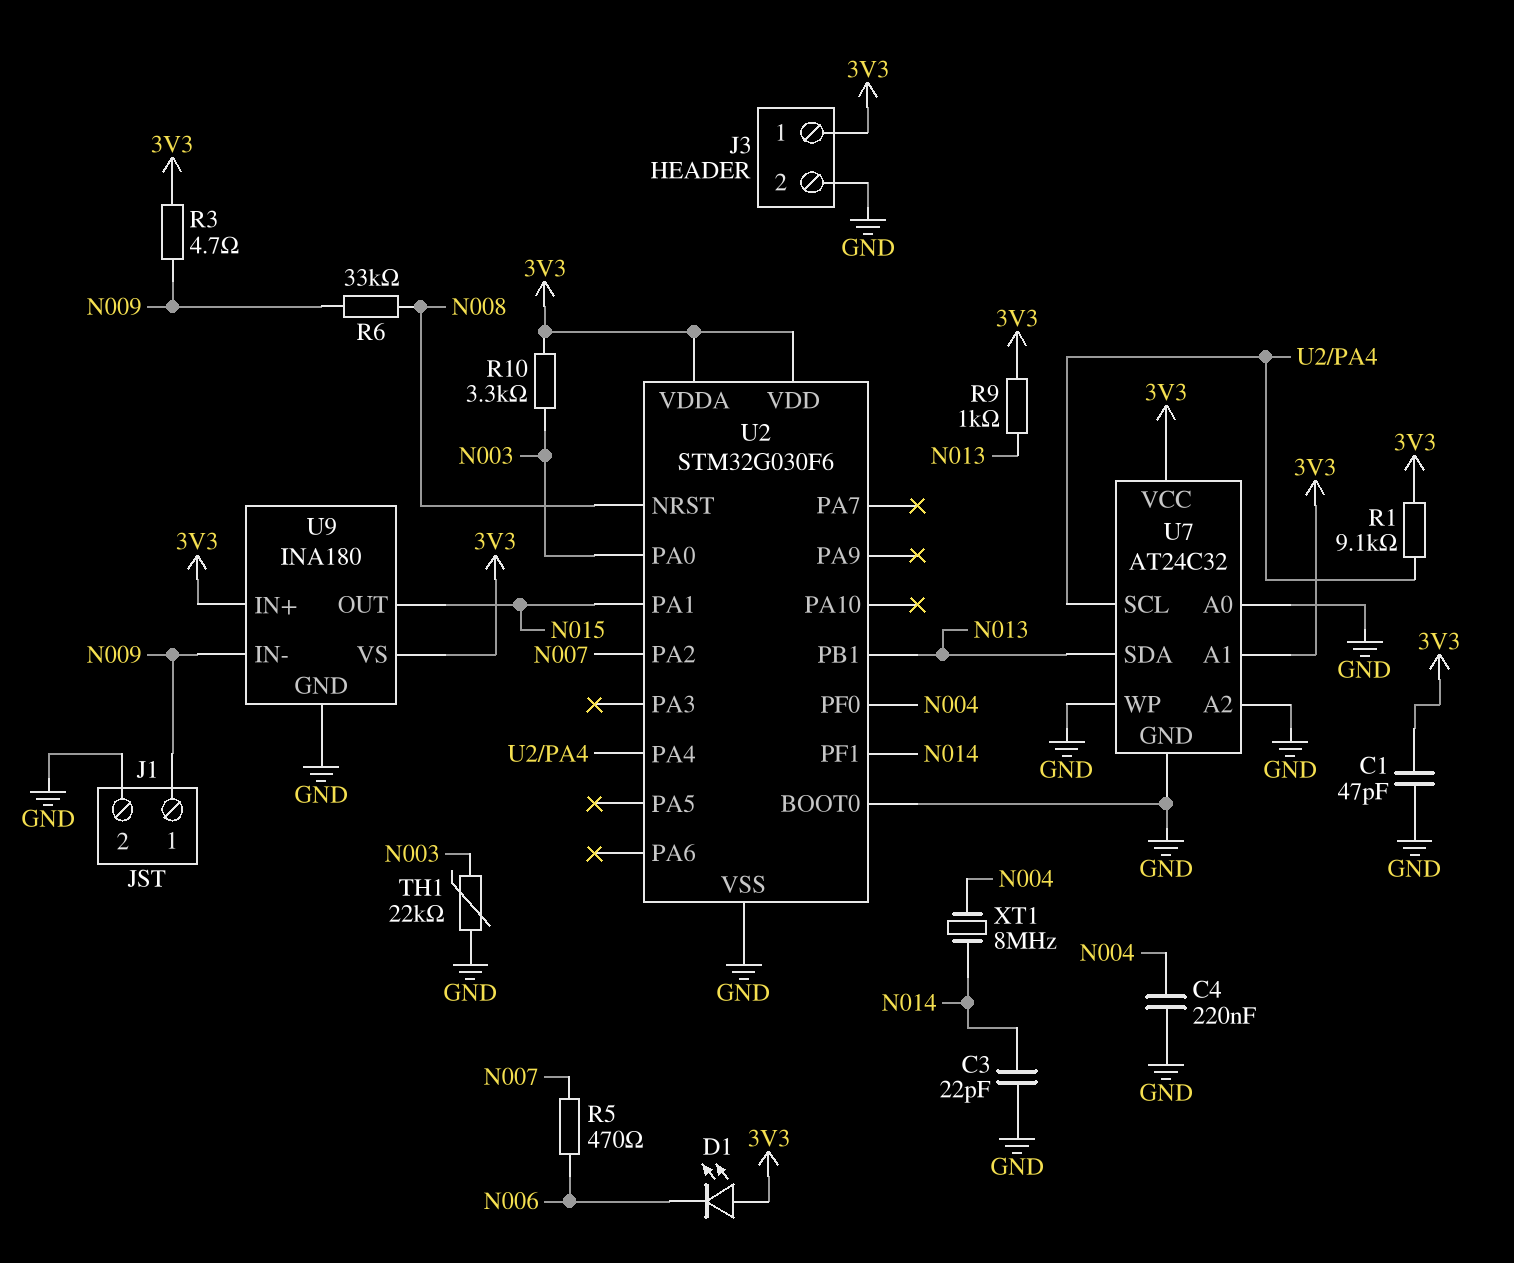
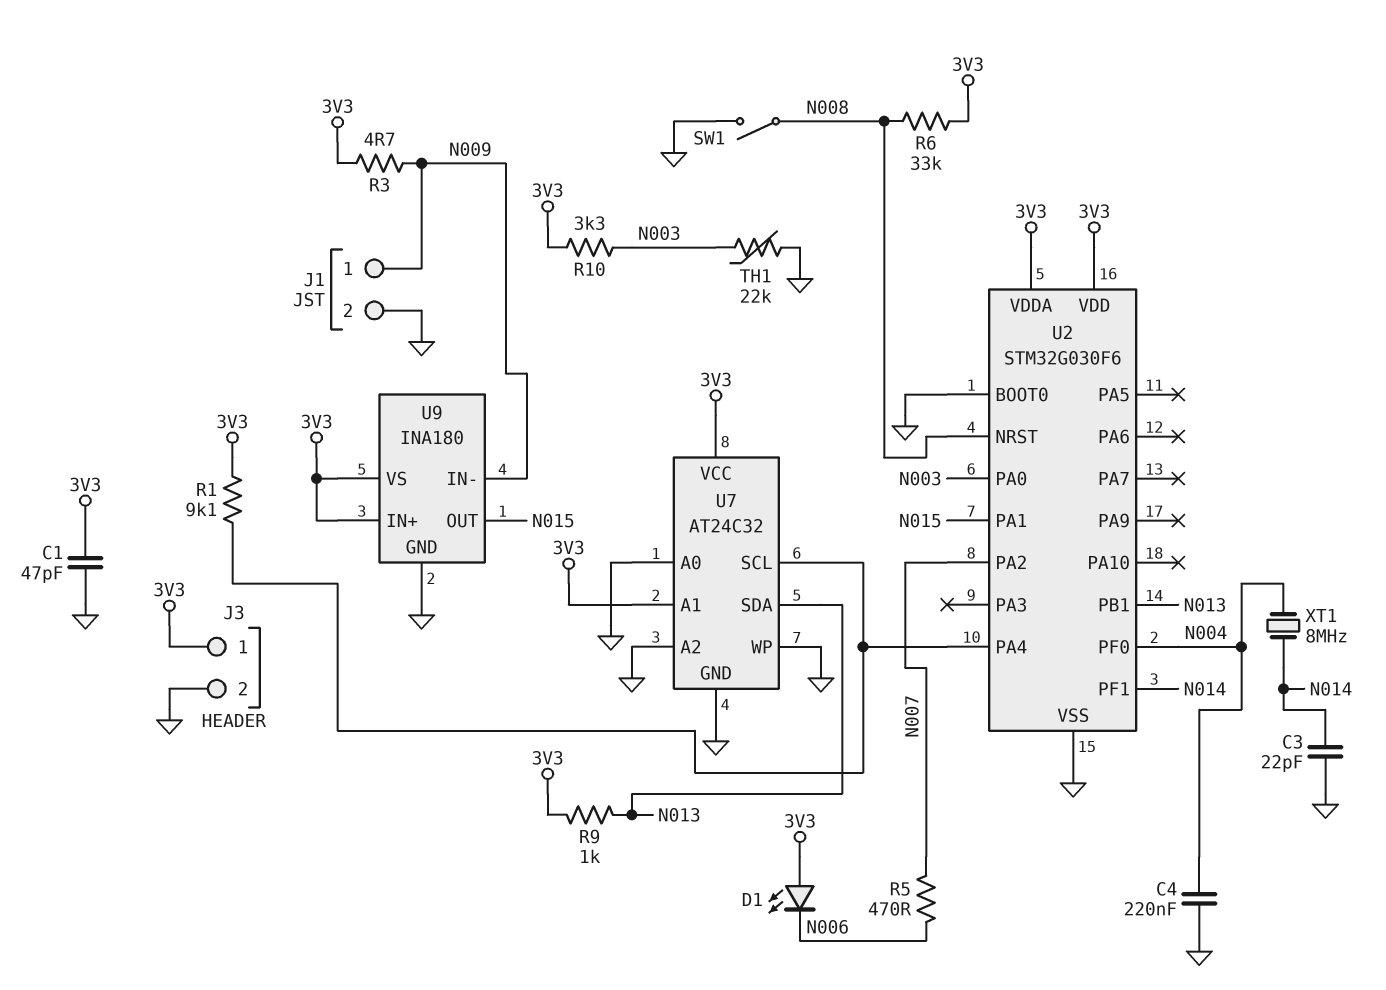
R6: 33k (N008, N009) -> 33k (3V3, N008)
SW1: none -> switch (GND, N008)

